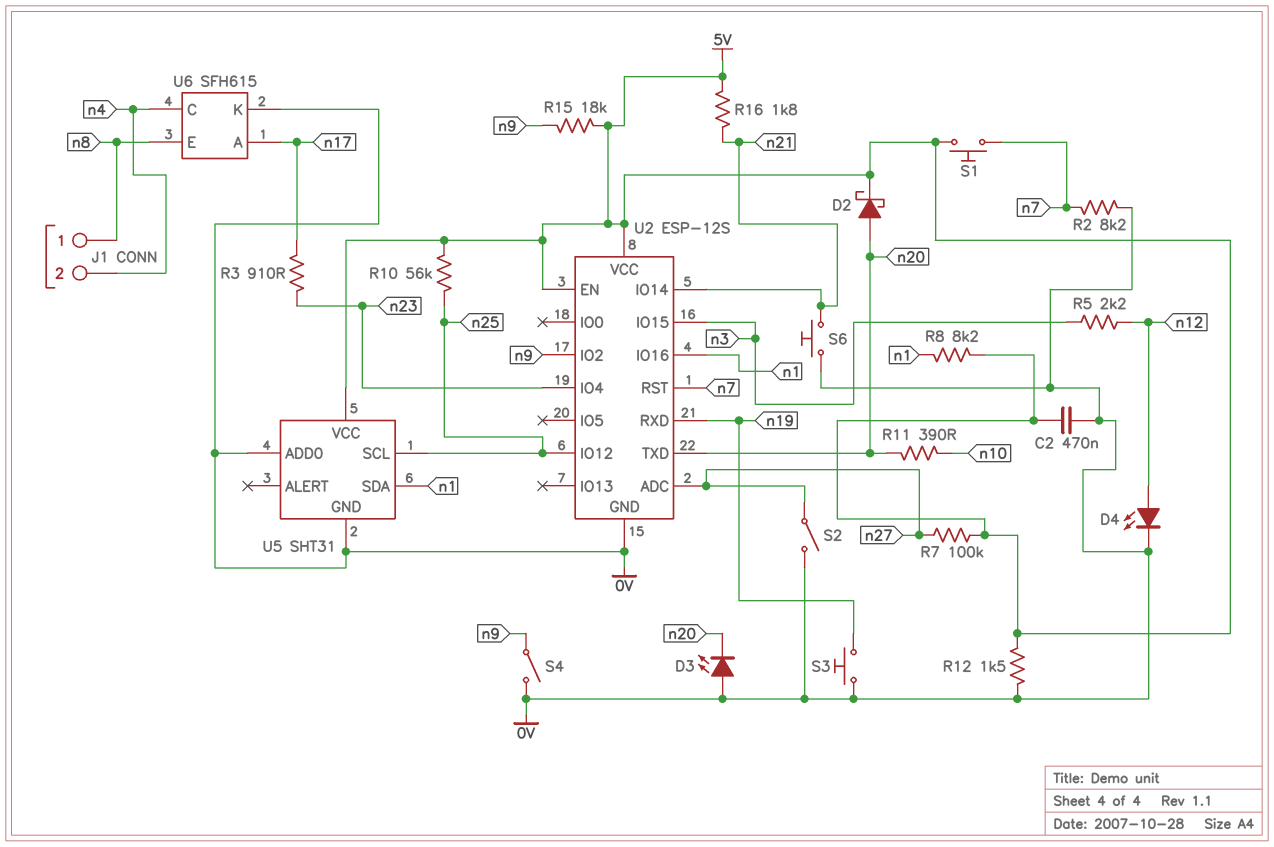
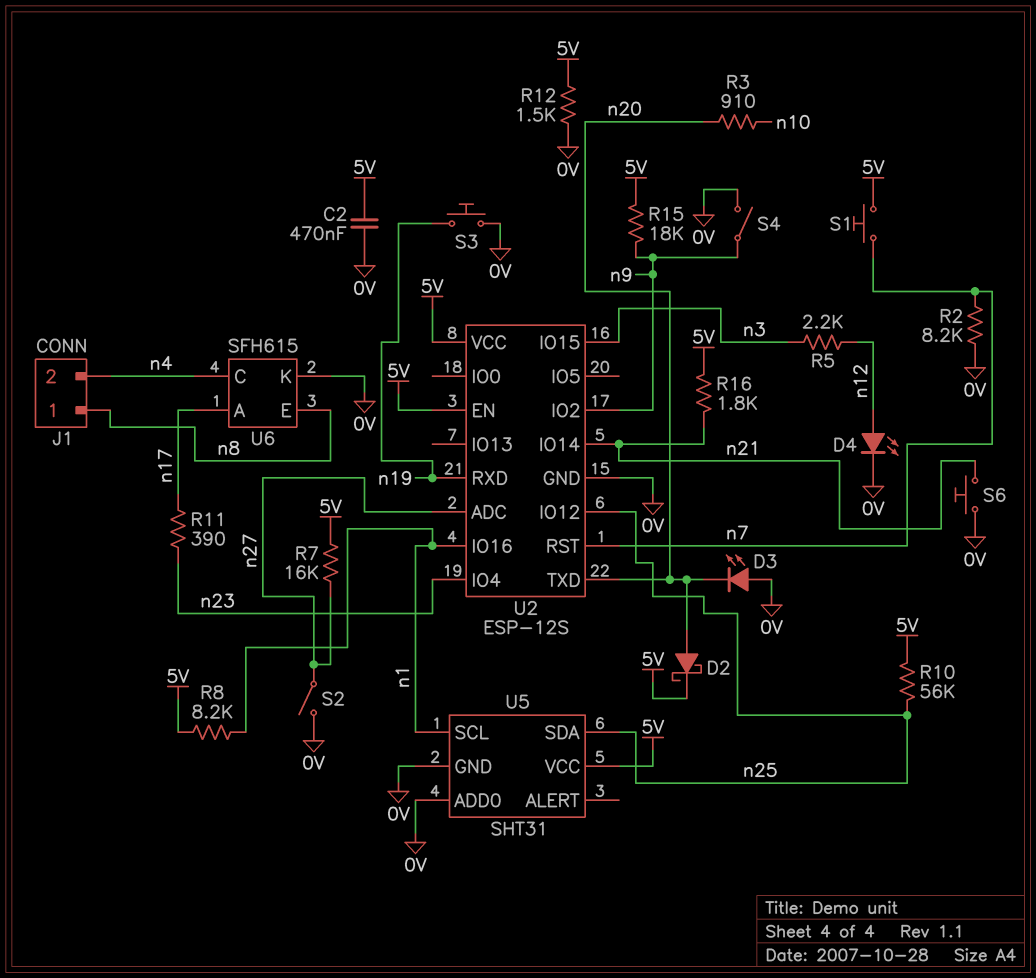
R3: 910 (n17, n23) -> 910 (n10, n20)
R7: 100k (5V, n27) -> 16k (5V, n27)
R11: 390 (n10, n20) -> 390 (n17, n23)
U5 pin SCL: n25 -> n1
U5 pin SDA: n1 -> n25

